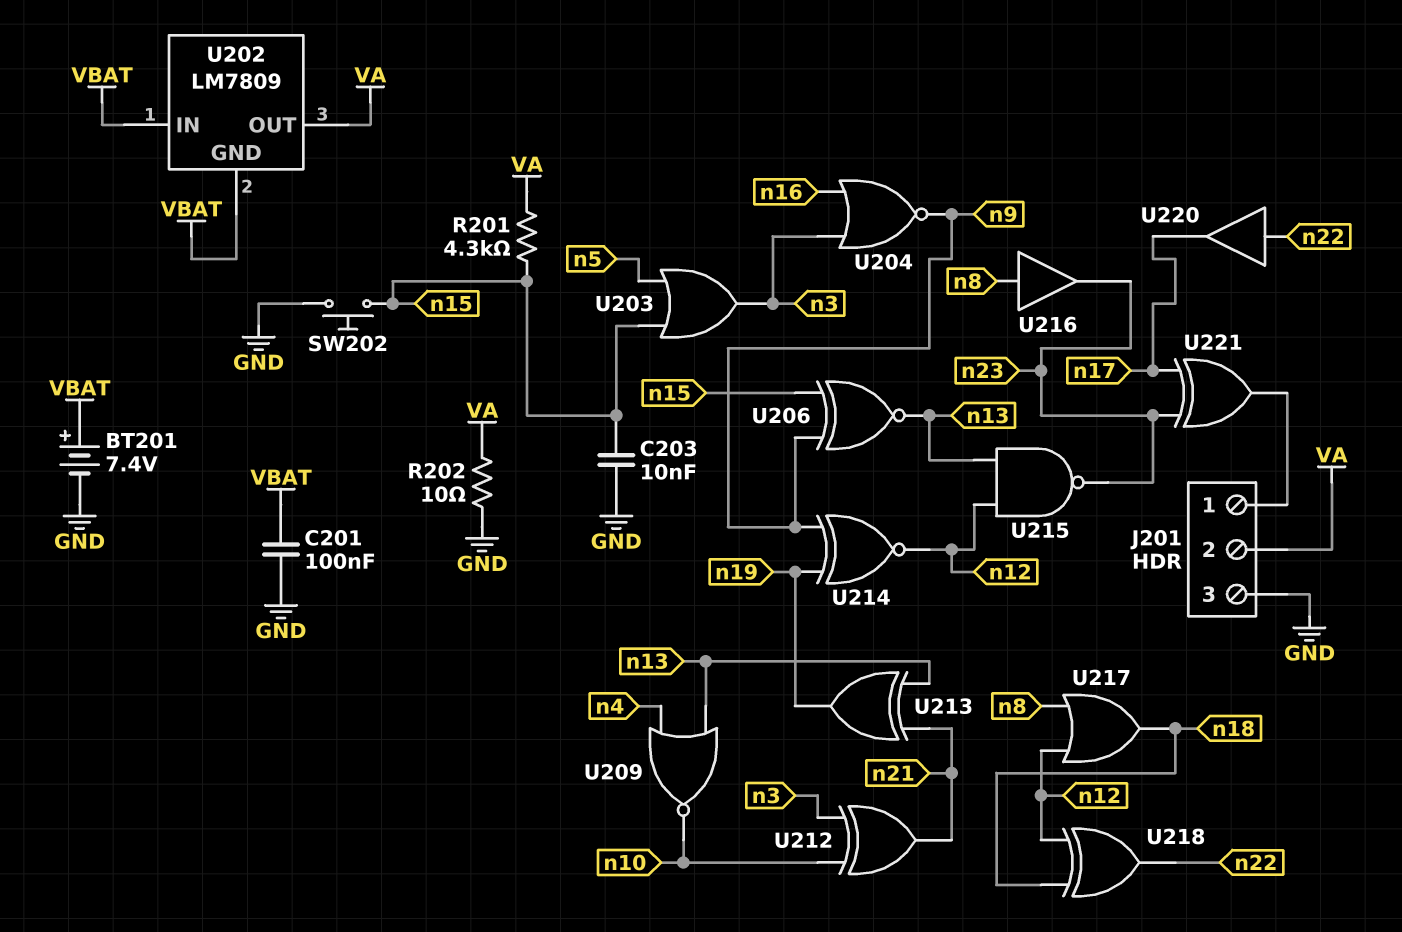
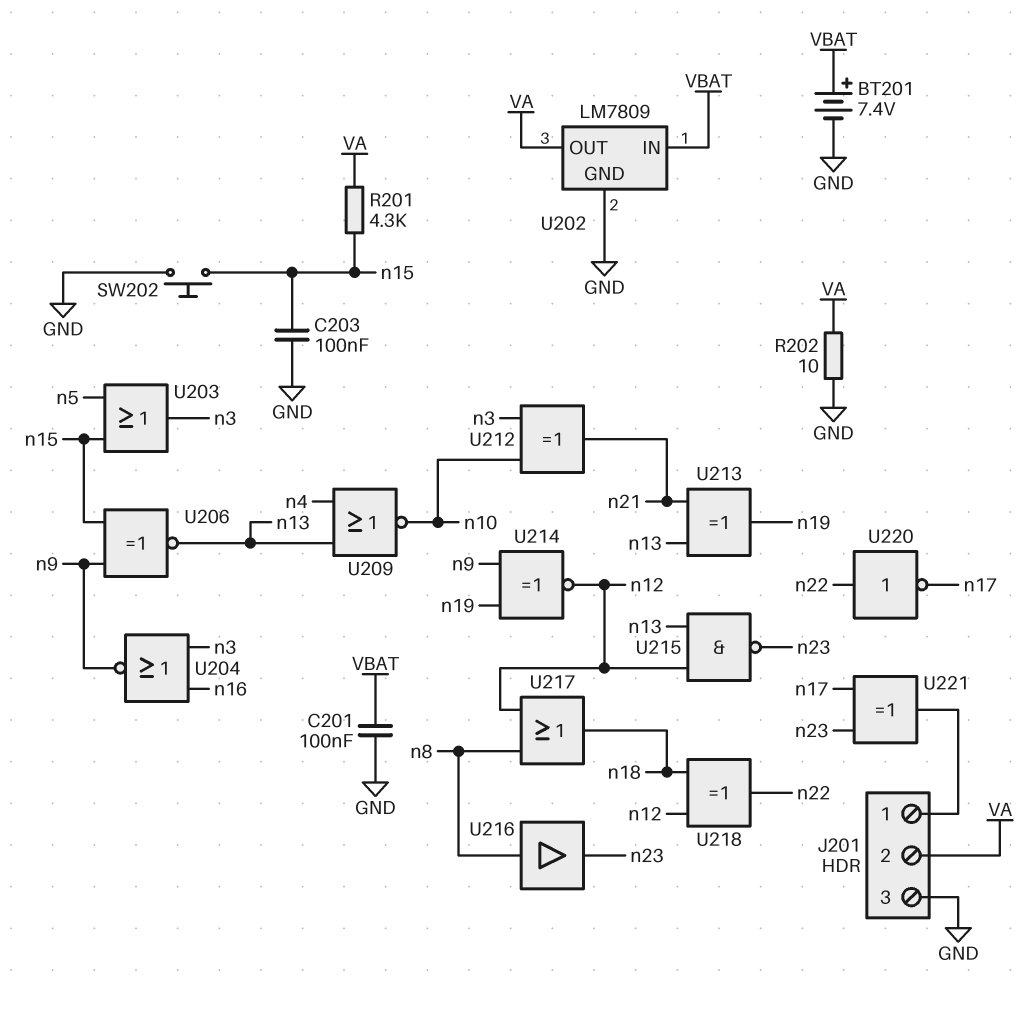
C203: 10nF (GND, n15) -> 100nF (GND, n15)
U202 pin GND: VBAT -> GND
U220: buffer (in n22, out n17) -> NOT (in n22, out n17)

